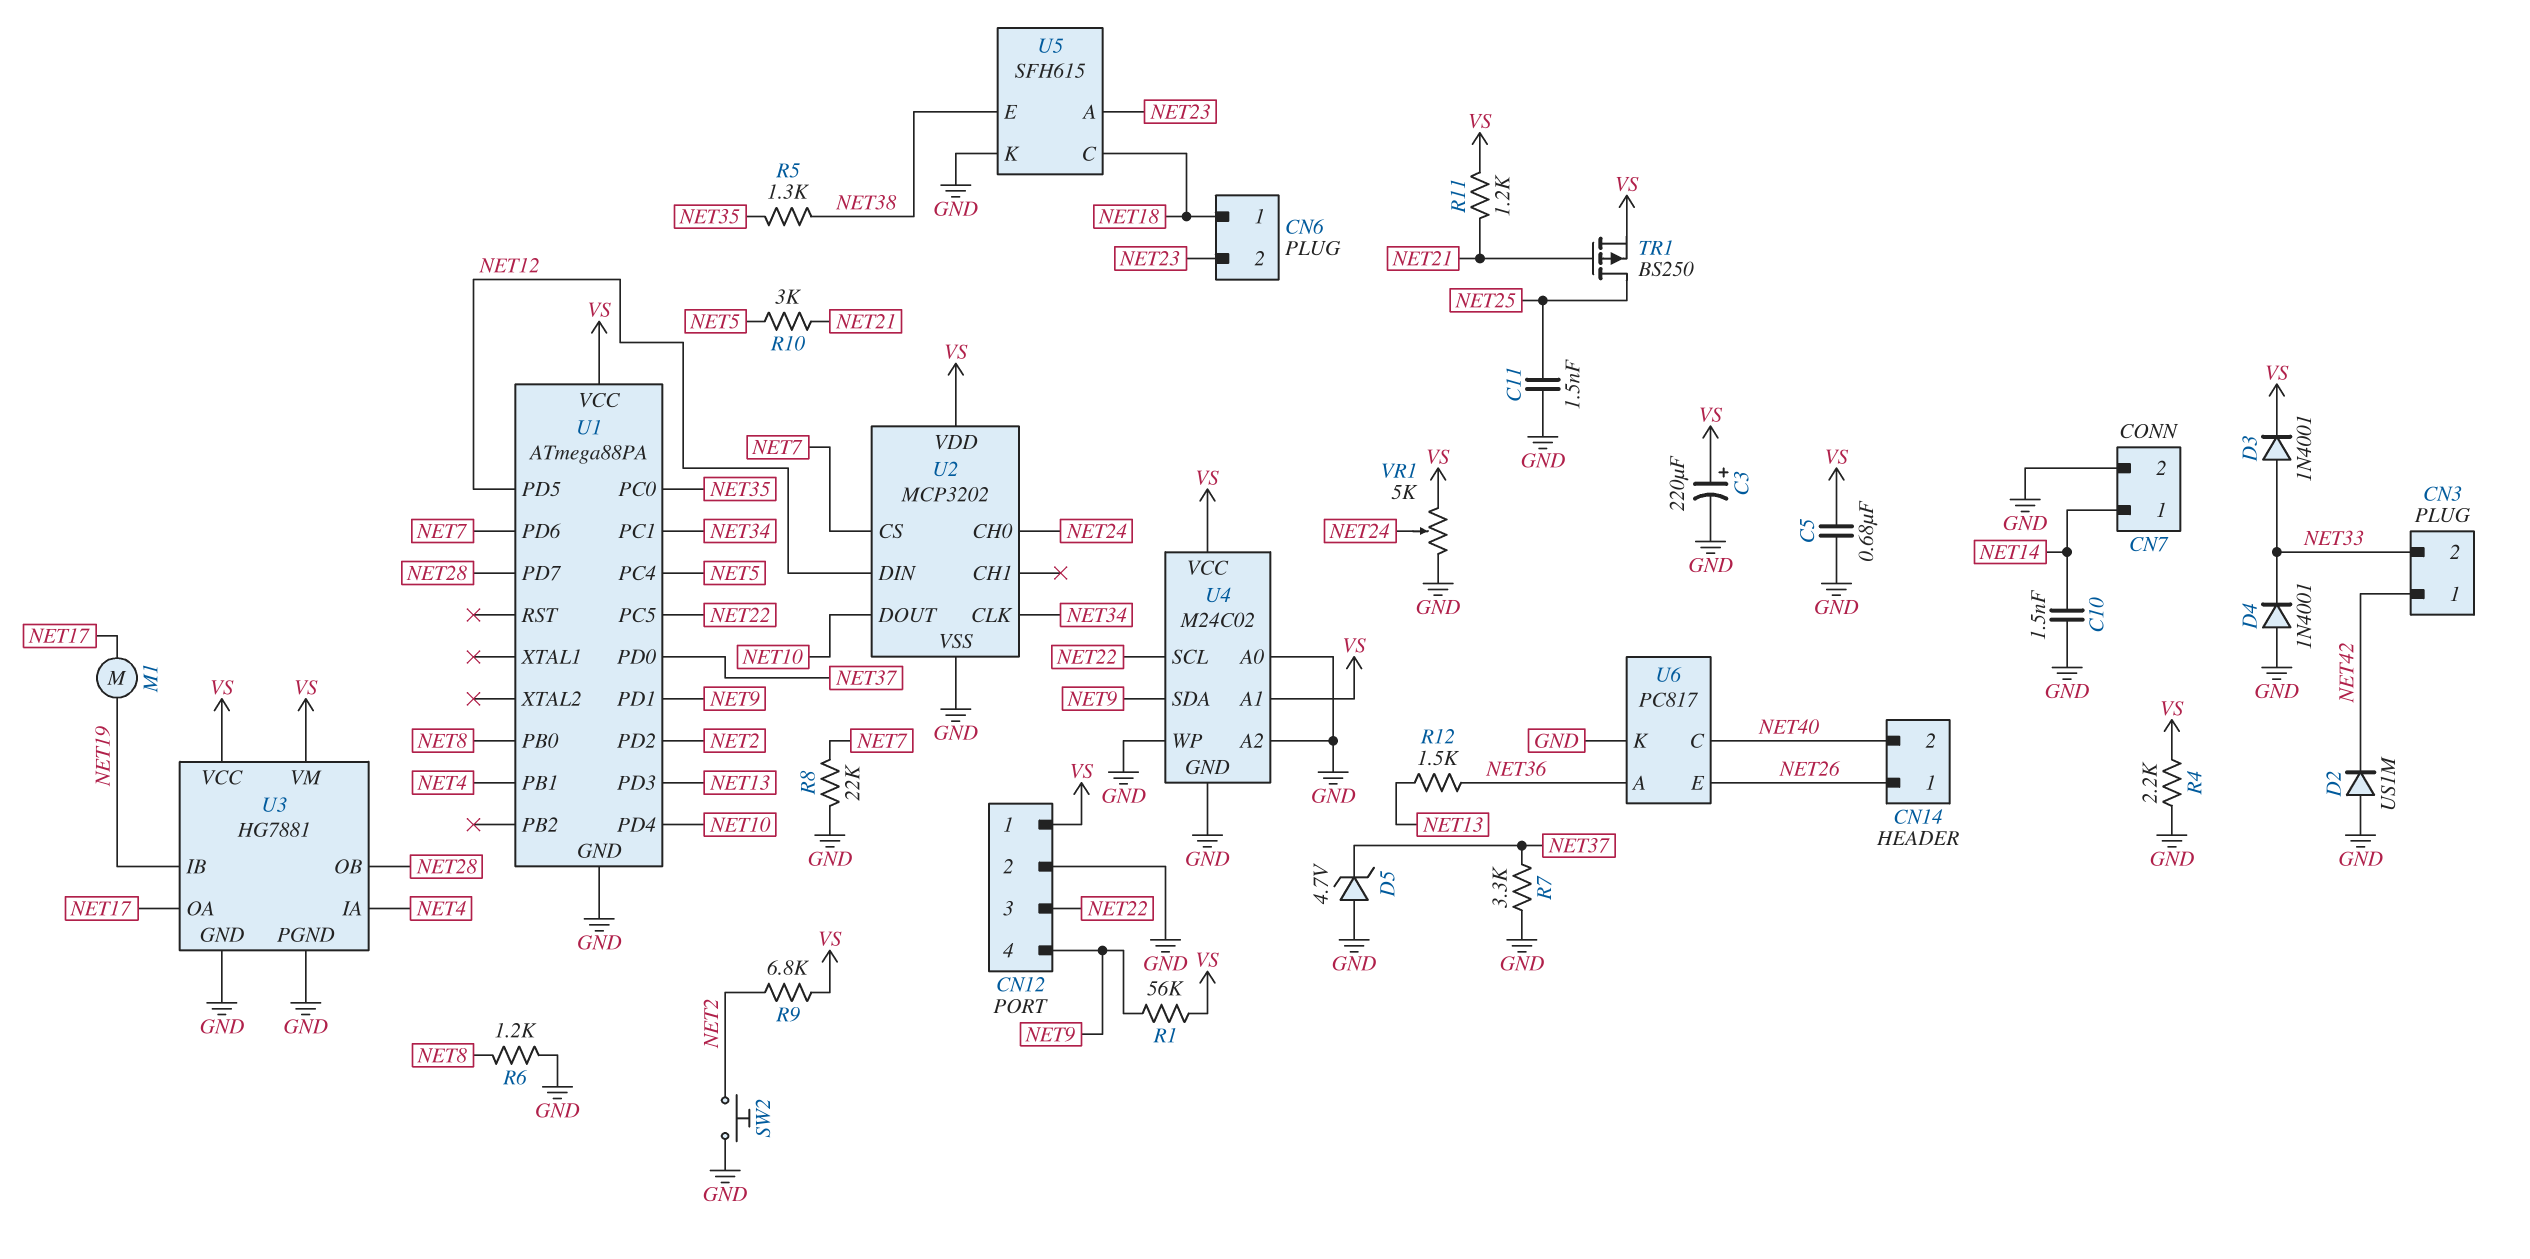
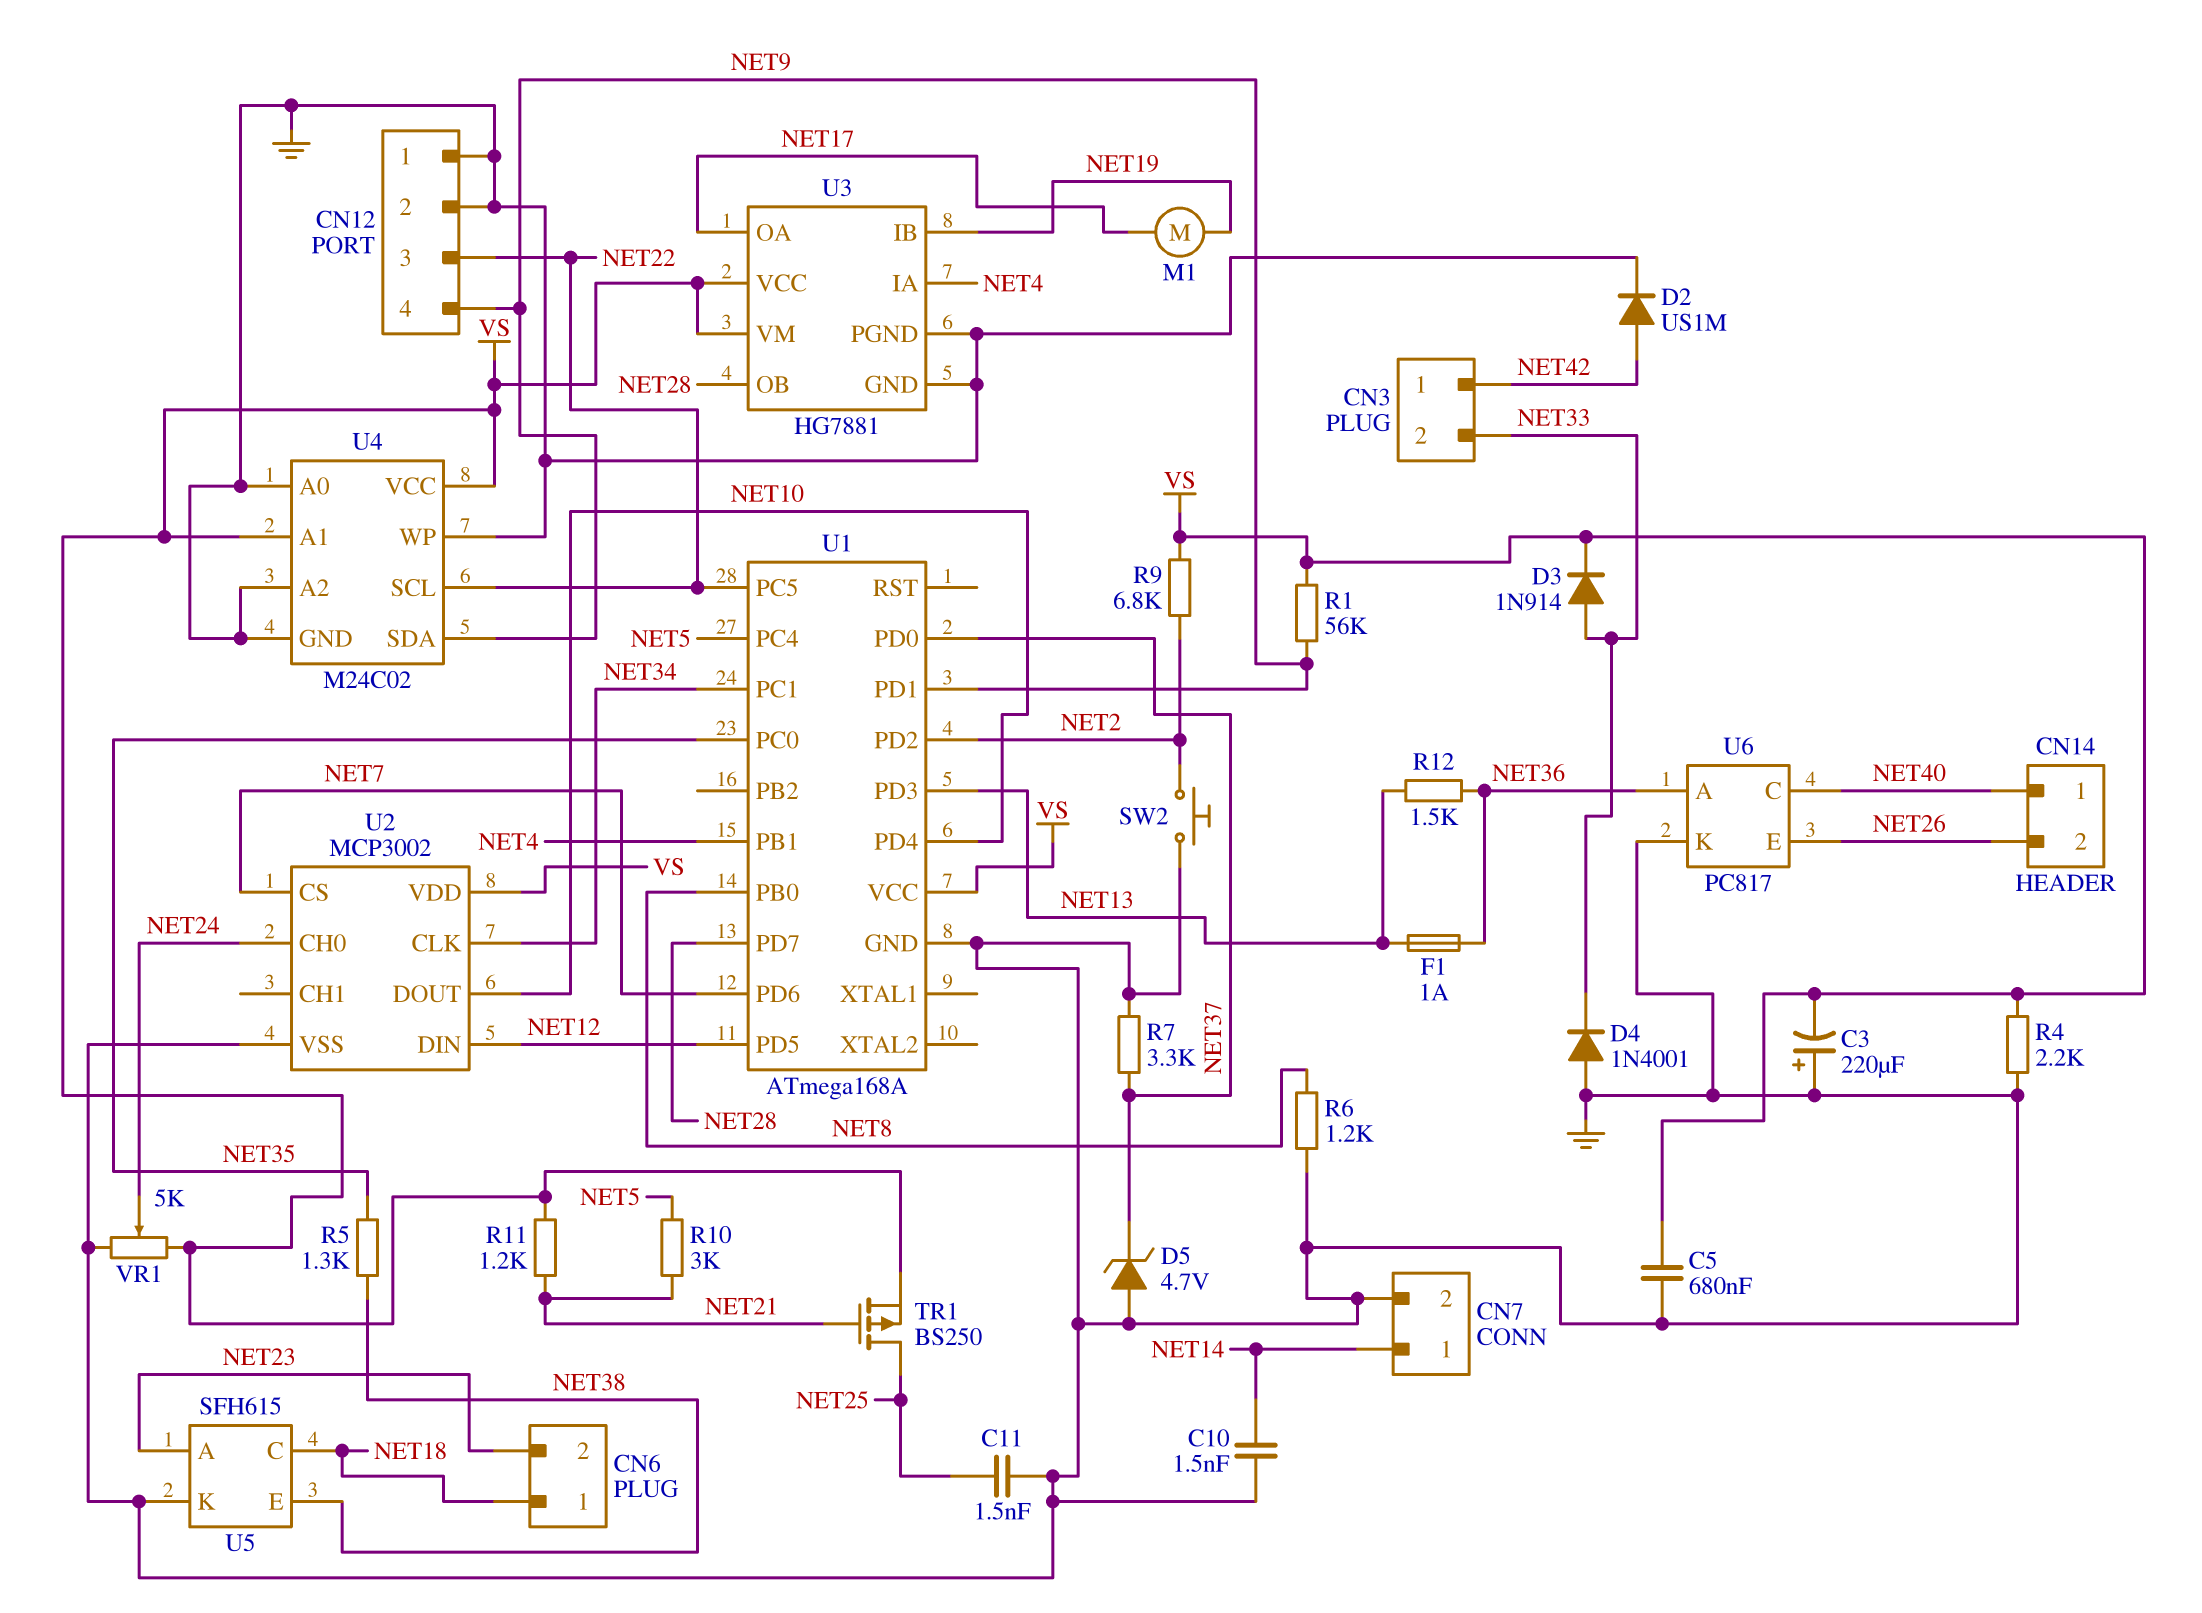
C3: 220uF (plus VS, minus GND) -> 220uF (plus GND, minus VS)
CN12 pin 1: VS -> GND
CN14 pin 1: NET26 -> NET40
CN14 pin 2: NET40 -> NET26
D2: diode US1M (A GND, K NET42) -> diode US1M (A NET42, K GND)
D3: diode 1N4001 (A NET33, K VS) -> diode 1N914 (A NET33, K VS)
F1: none -> 1A (NET13, NET36)
R8: 22k (GND, NET7) -> none
U1: ATmega88PA -> ATmega168A
U2: MCP3202 -> MCP3002

